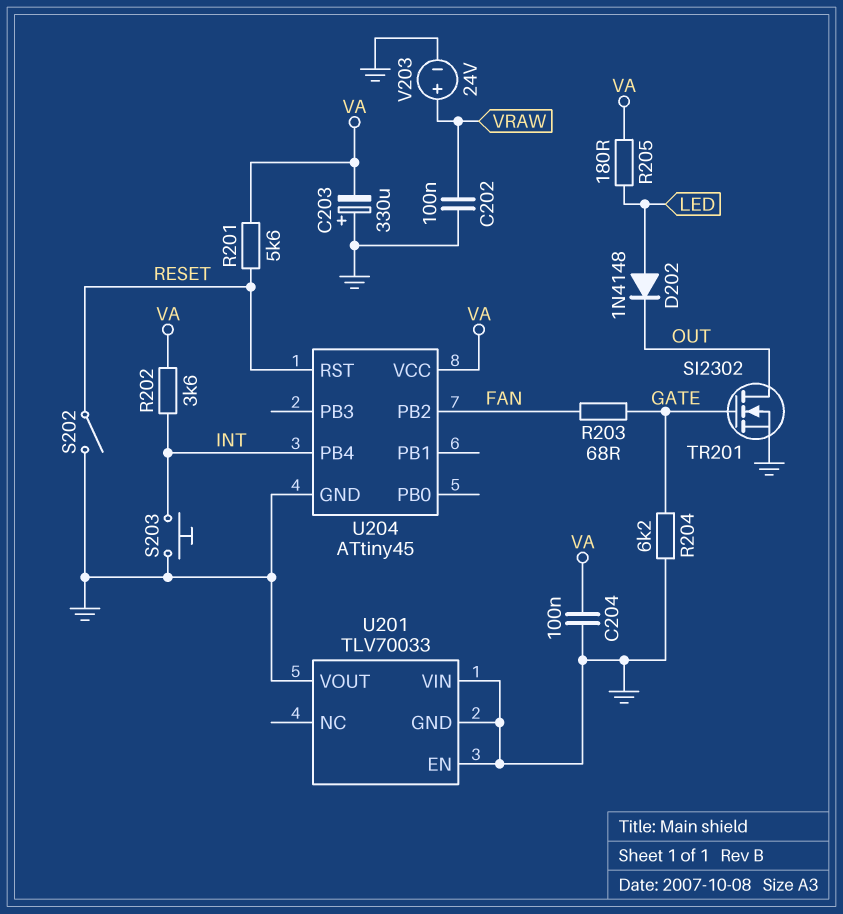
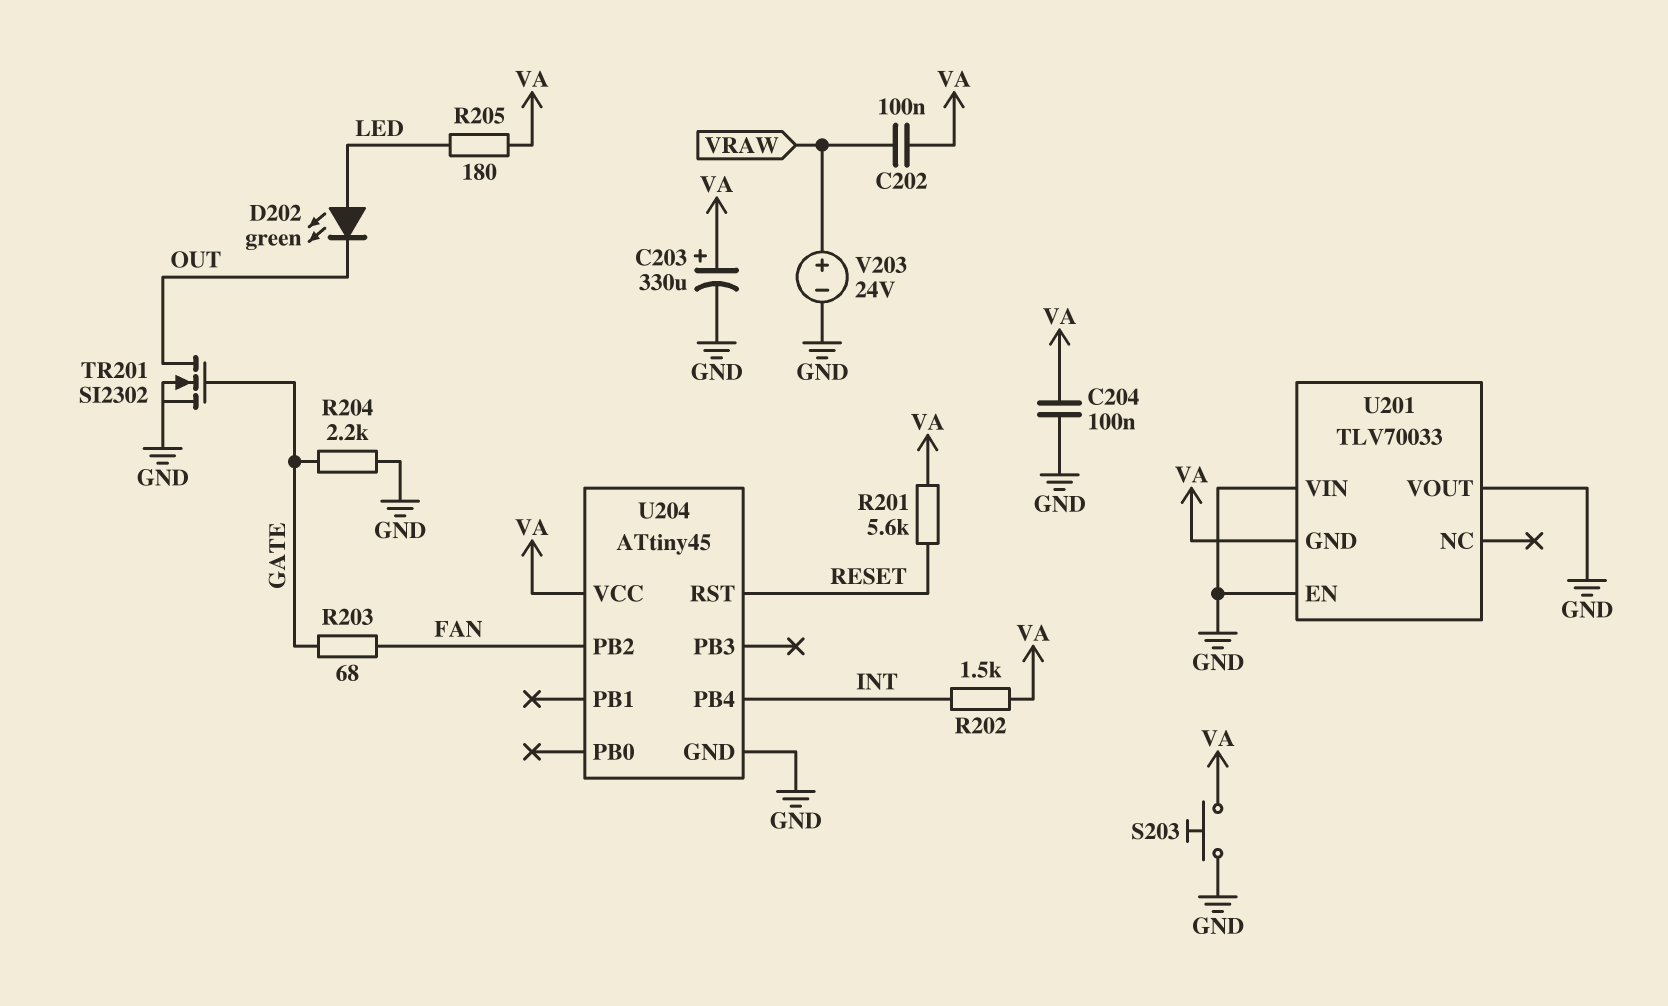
C202: 100nF (GND, VRAW) -> 100nF (VA, VRAW)
C203: 330uF (plus GND, minus VA) -> 330uF (plus VA, minus GND)
D202: diode 1N4148 (A LED, K OUT) -> LED green (A LED, K OUT)
R202: 3.6k (INT, VA) -> 1.5k (INT, VA)
R204: 6.2k (GATE, GND) -> 2.2k (GATE, GND)
S202: switch (GND, RESET) -> none
S203: button (GND, INT) -> button (GND, VA)
U201 pin GND: GND -> VA

